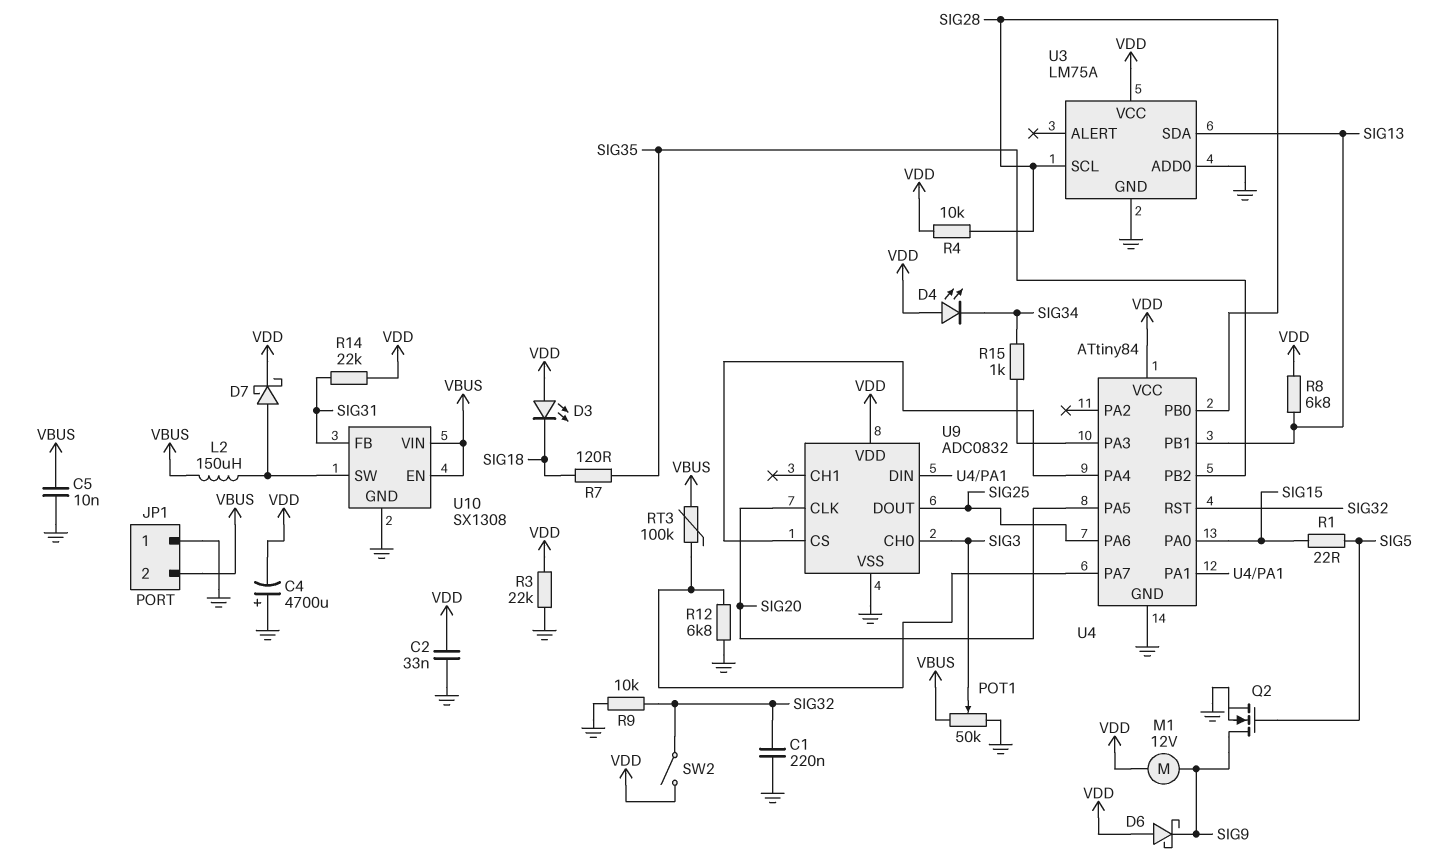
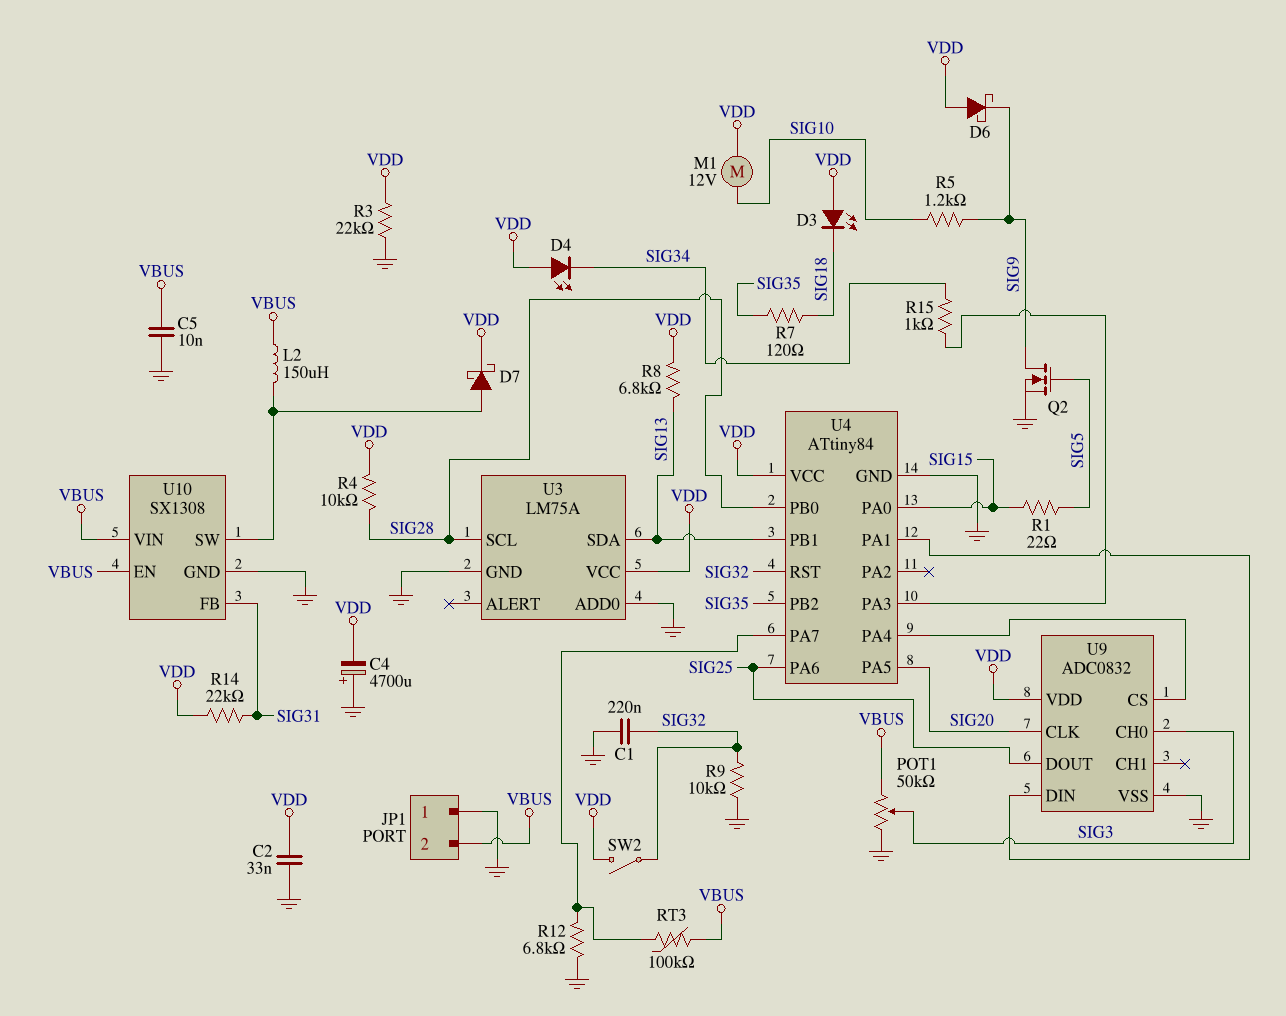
M1: motor 12V (SIG9, VDD) -> motor 12V (SIG10, VDD)
R5: none -> 1.2k (SIG9, SIG10)

